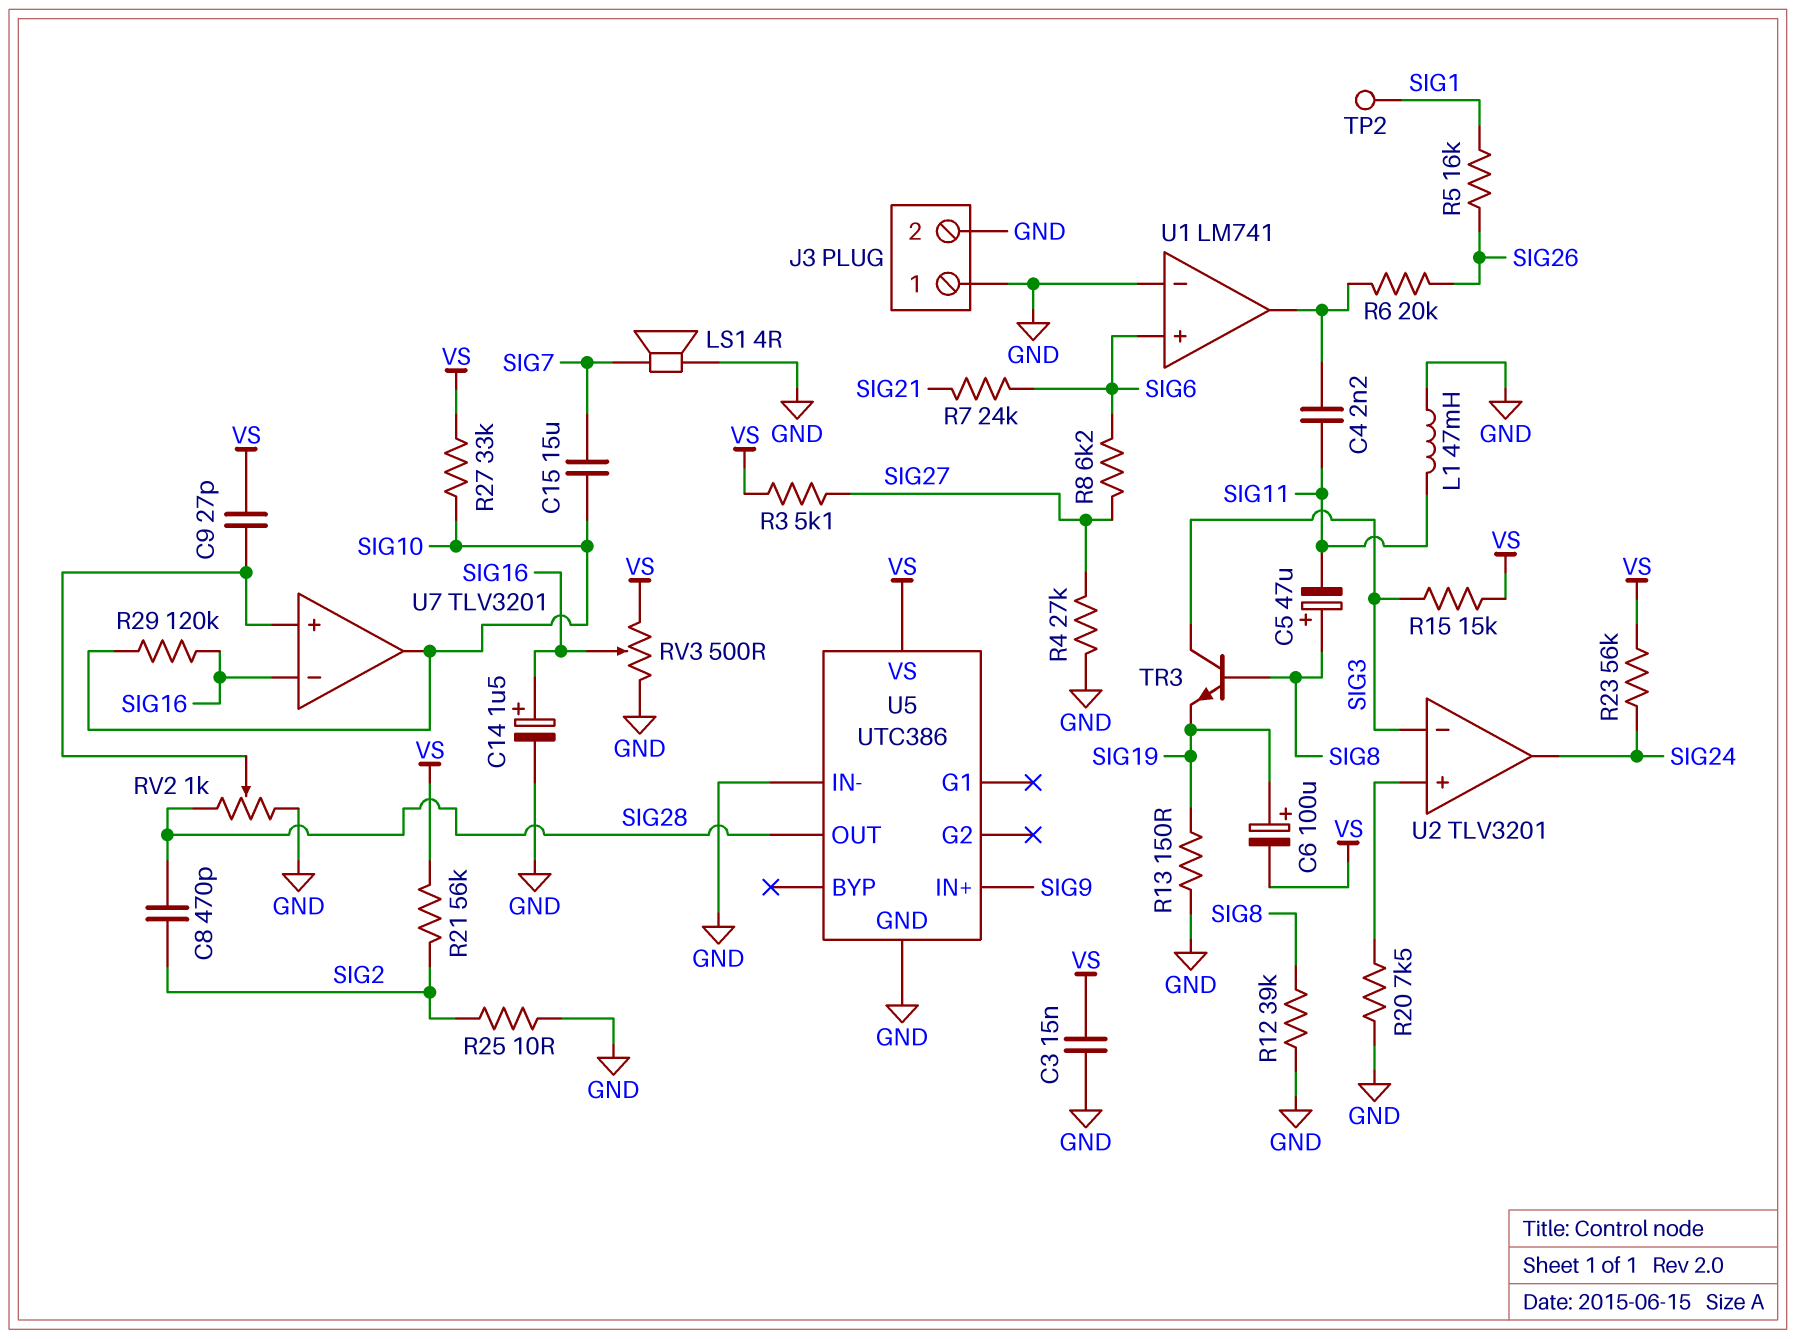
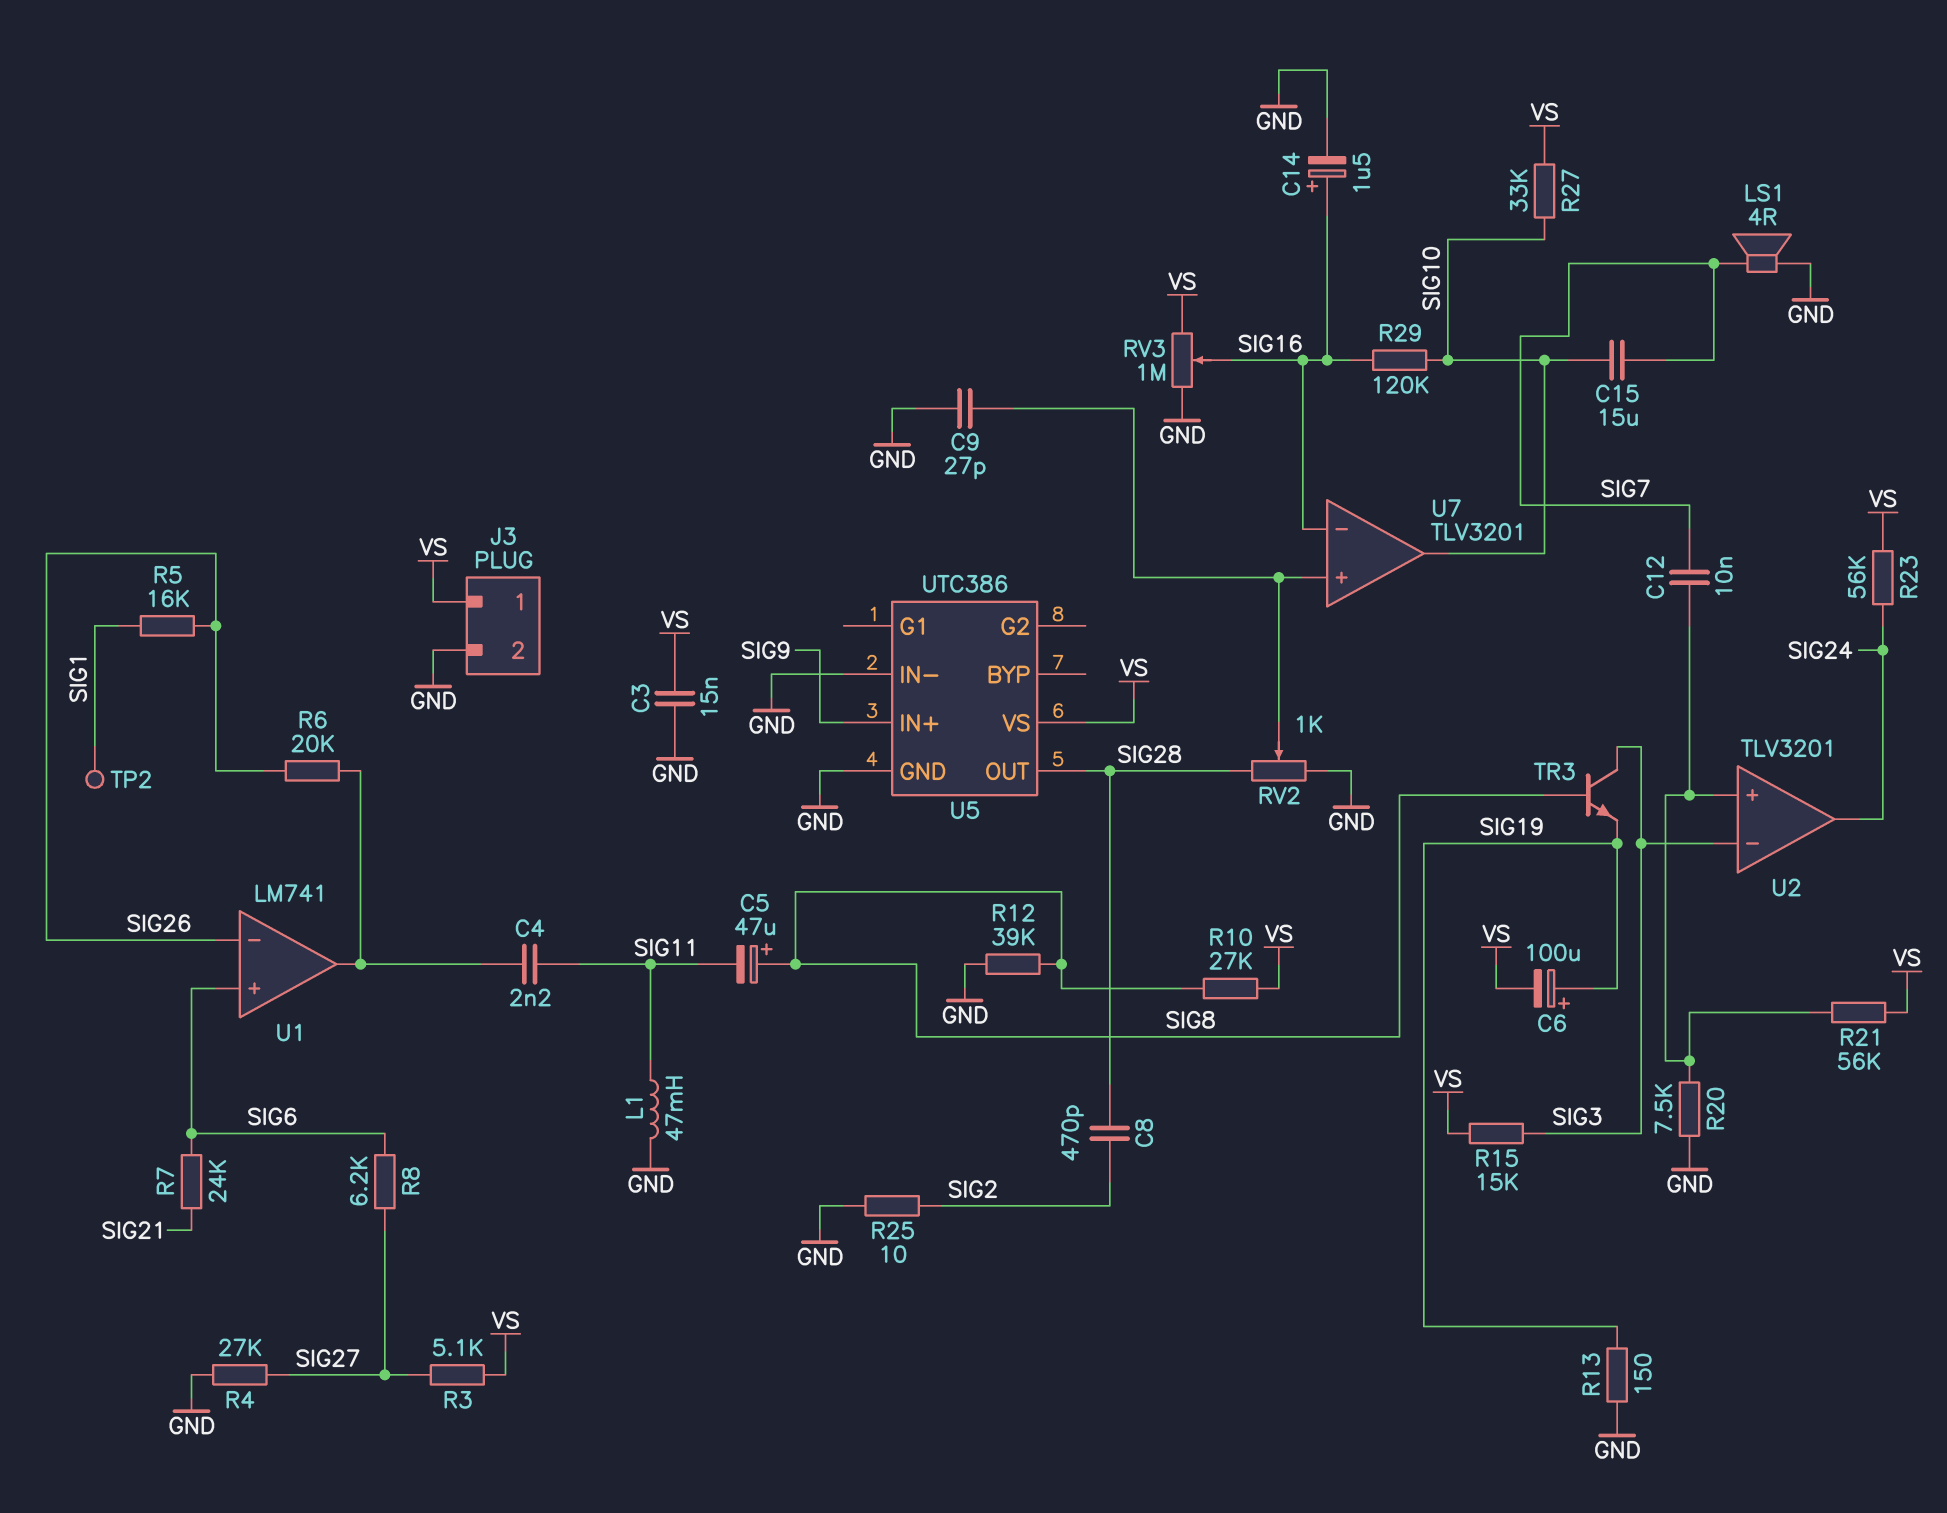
C9: 27pF (U7/in+, VS) -> 27pF (GND, U7/in+)
C12: none -> 10nF (SIG7, U2/in+)
J3 pin 1: GND -> VS
R10: none -> 27k (SIG8, VS)
R21: 56k (SIG2, VS) -> 56k (U2/in+, VS)
RV3: 500 (GND, VS, wiper SIG16) -> 1M (GND, VS, wiper SIG16)
U1 pin in-: GND -> SIG26

